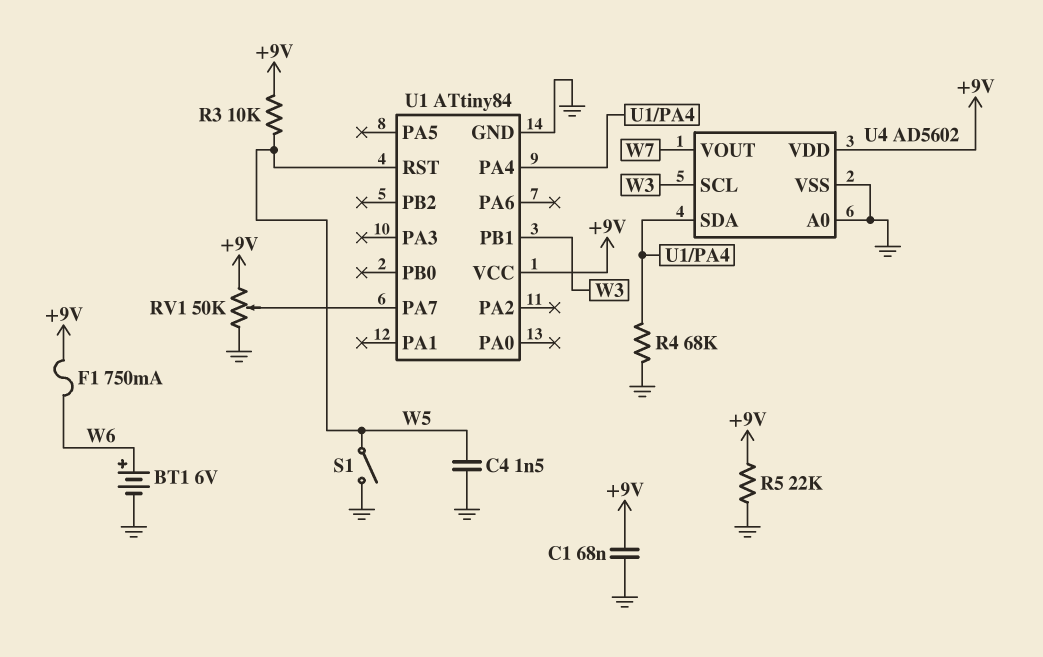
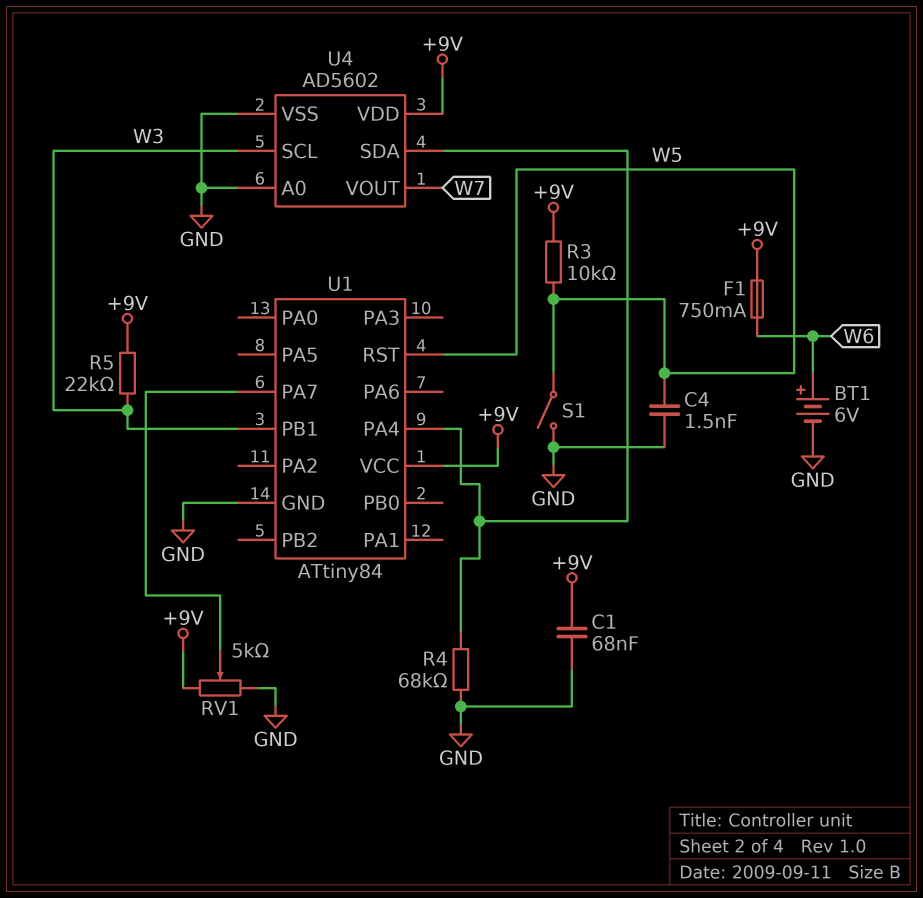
R5: 22k (+9V, GND) -> 22k (+9V, W3)
RV1: 50k (+9V, GND, wiper U1/PA7) -> 5k (+9V, GND, wiper U1/PA7)

